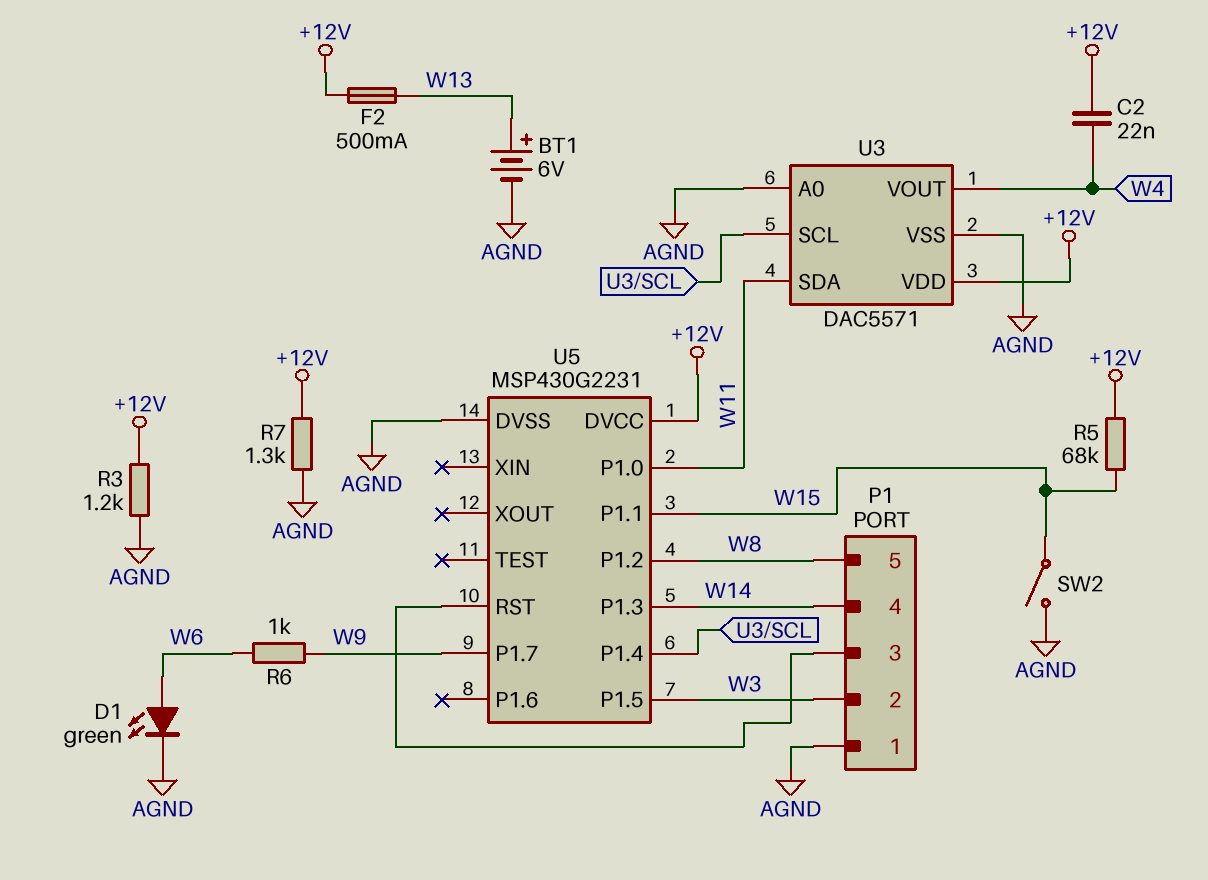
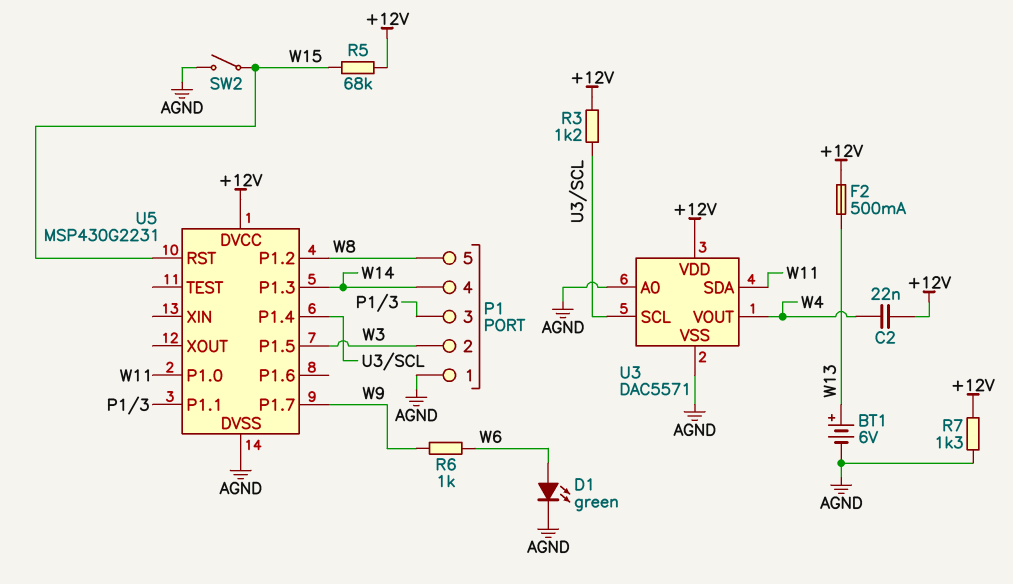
R3: 1.2k (+12V, AGND) -> 1.2k (+12V, U3/SCL)
U5 pin P1.1: W15 -> P1/3
U5 pin RST: P1/3 -> W15

